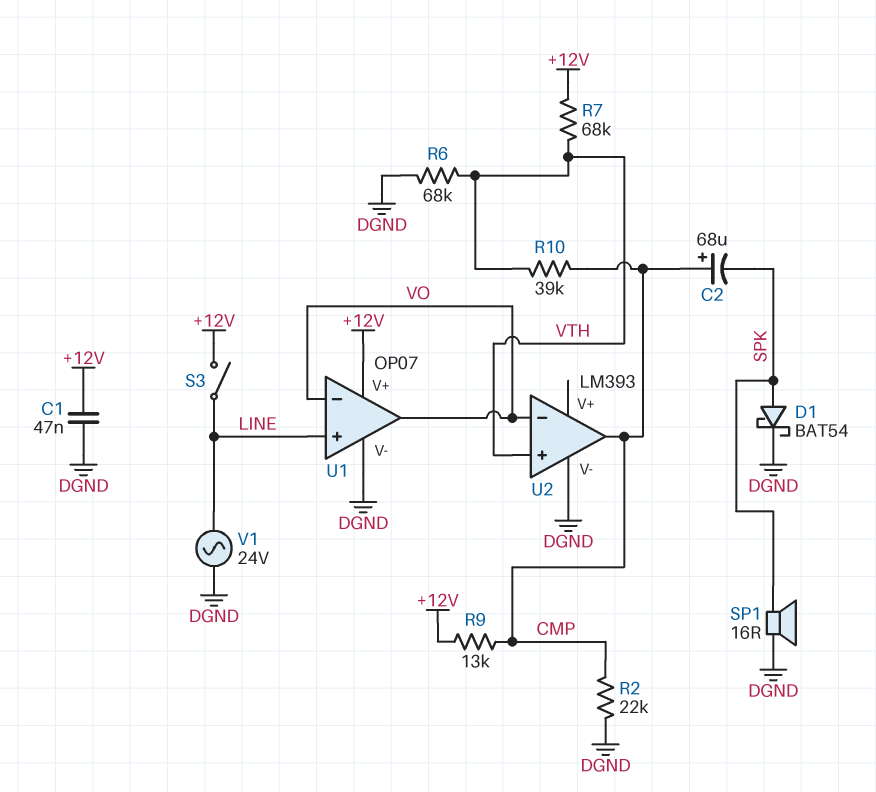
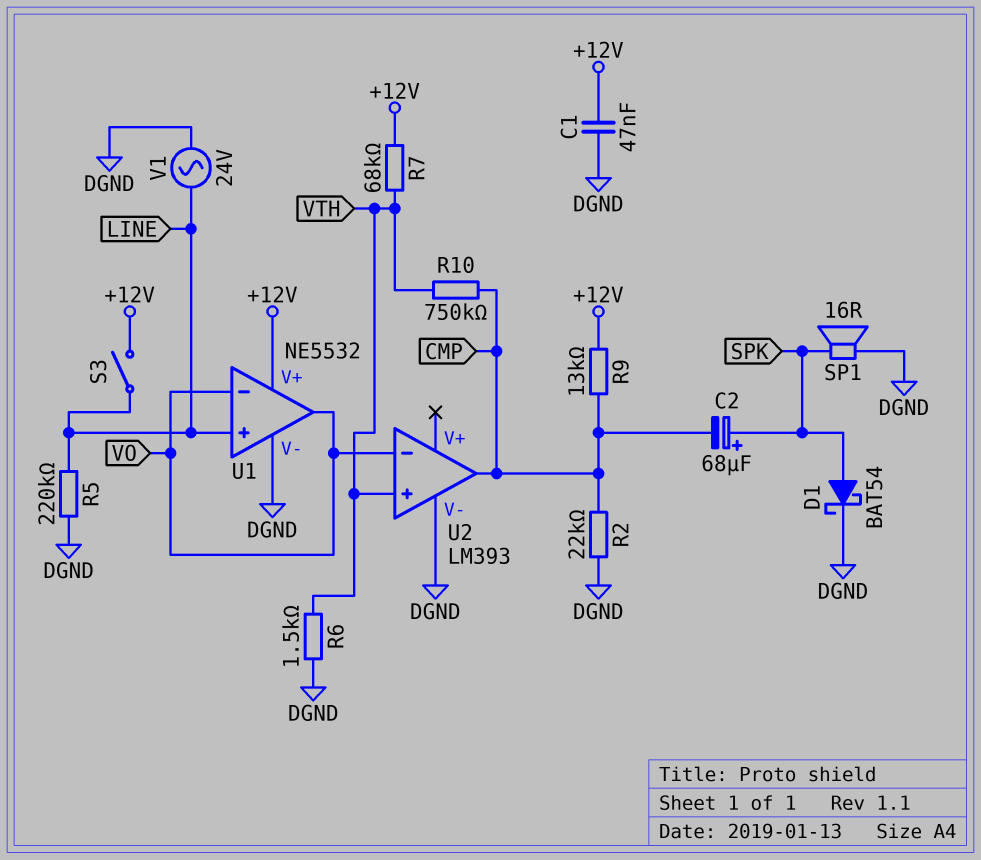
C2: 68uF (plus CMP, minus SPK) -> 68uF (plus SPK, minus CMP)
R5: none -> 220k (DGND, LINE)
R6: 68k (DGND, VTH) -> 1.5k (DGND, VTH)
R10: 39k (CMP, VTH) -> 750k (CMP, VTH)
U1: OP07 -> NE5532

